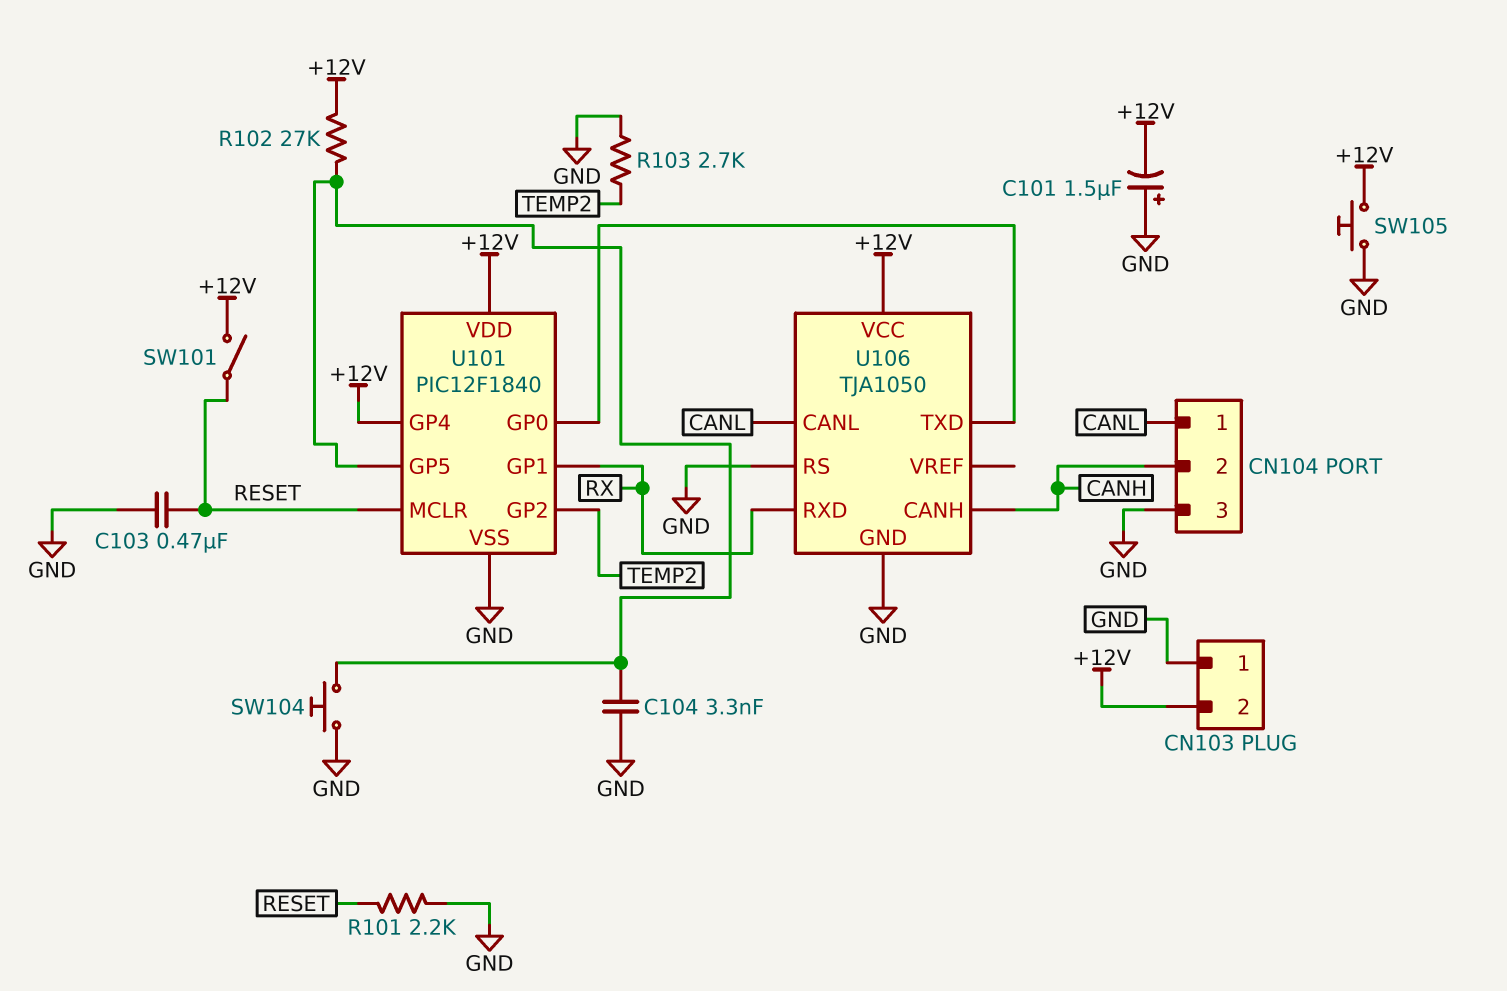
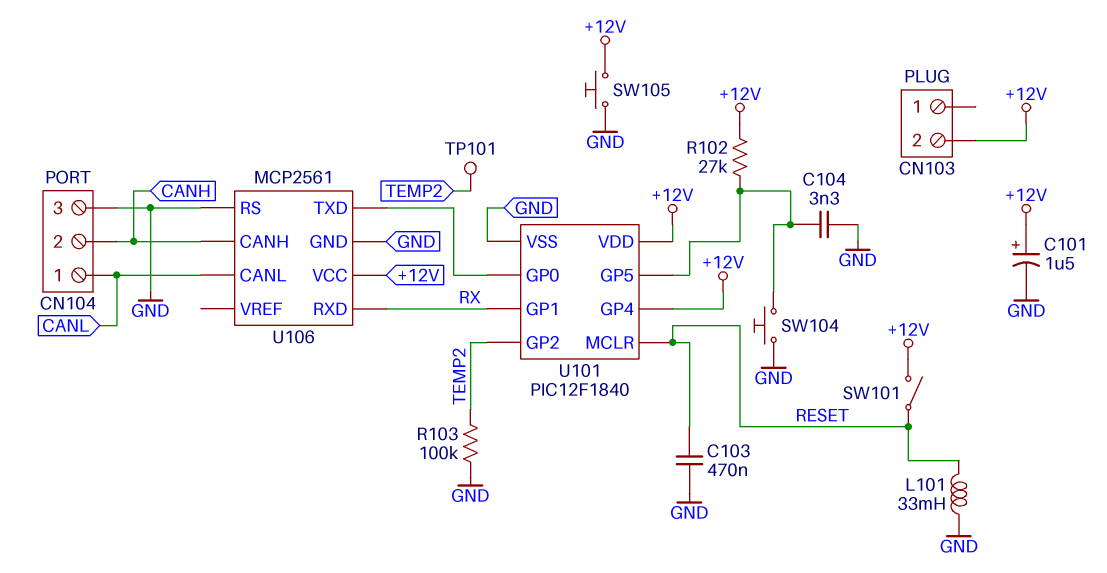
C101: 1.5uF (plus GND, minus +12V) -> 1.5uF (plus +12V, minus GND)
CN103 pin 1: GND -> none
L101: none -> 33mH (GND, RESET)
R101: 2.2k (GND, RESET) -> none
R103: 2.7k (GND, TEMP2) -> 100k (GND, TEMP2)
TP101: none -> test point (TEMP2)
U106: TJA1050 -> MCP2561

